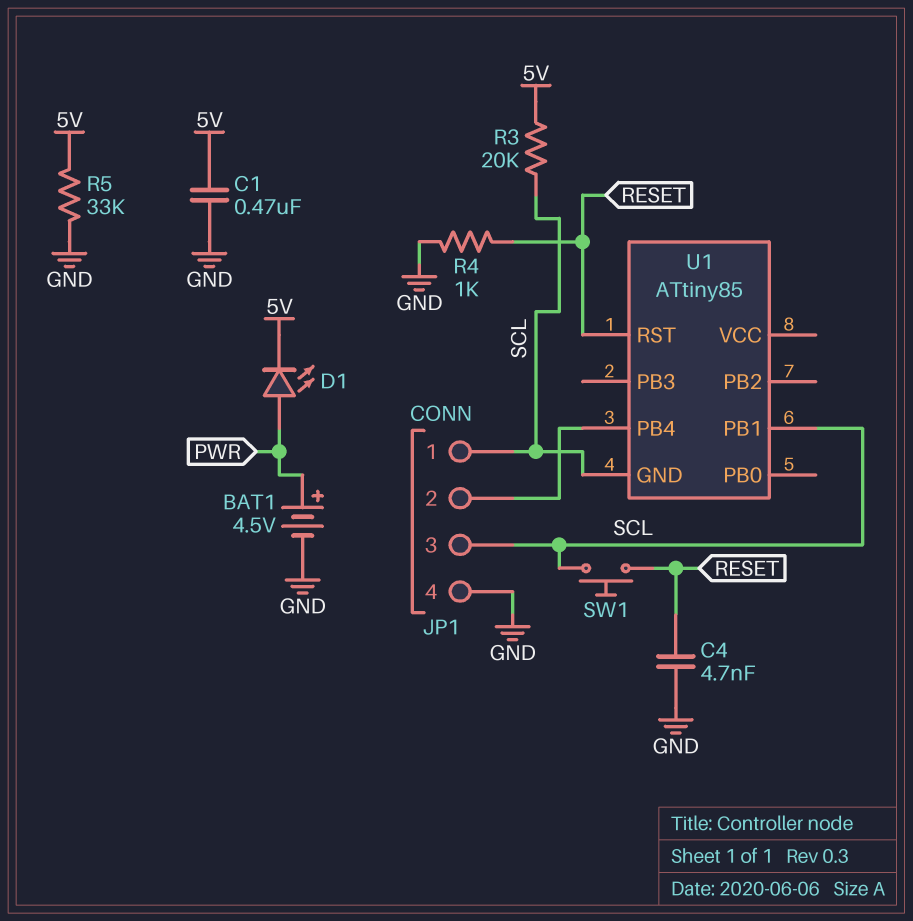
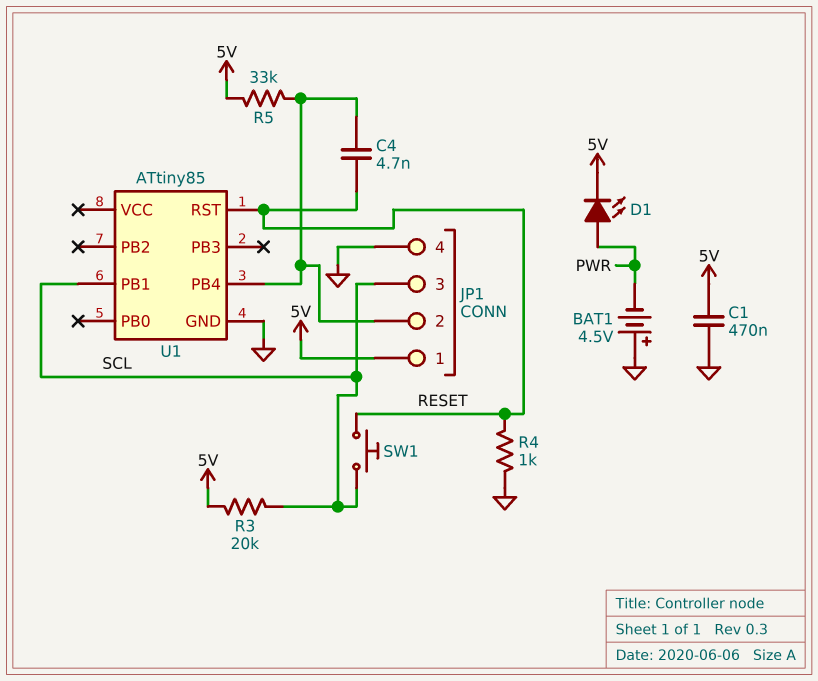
BAT1: 4.5V (plus PWR, minus GND) -> 4.5V (plus GND, minus PWR)
C4: 4.7nF (GND, RESET) -> 4.7nF (JP1/2, RESET)
JP1 pin 1: SCL -> 5V
R5: 33k (5V, GND) -> 33k (5V, JP1/2)
U1 pin GND: SCL -> GND

